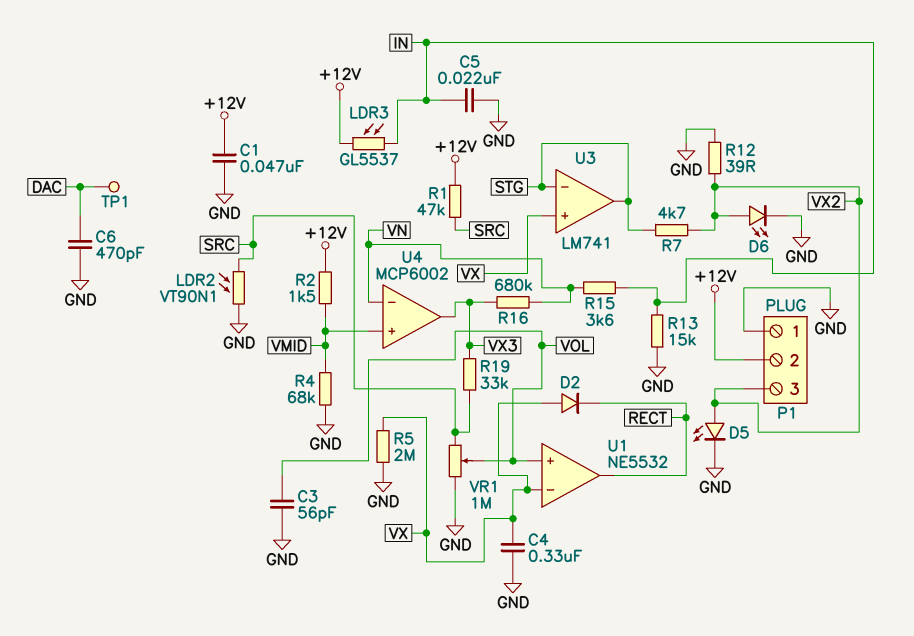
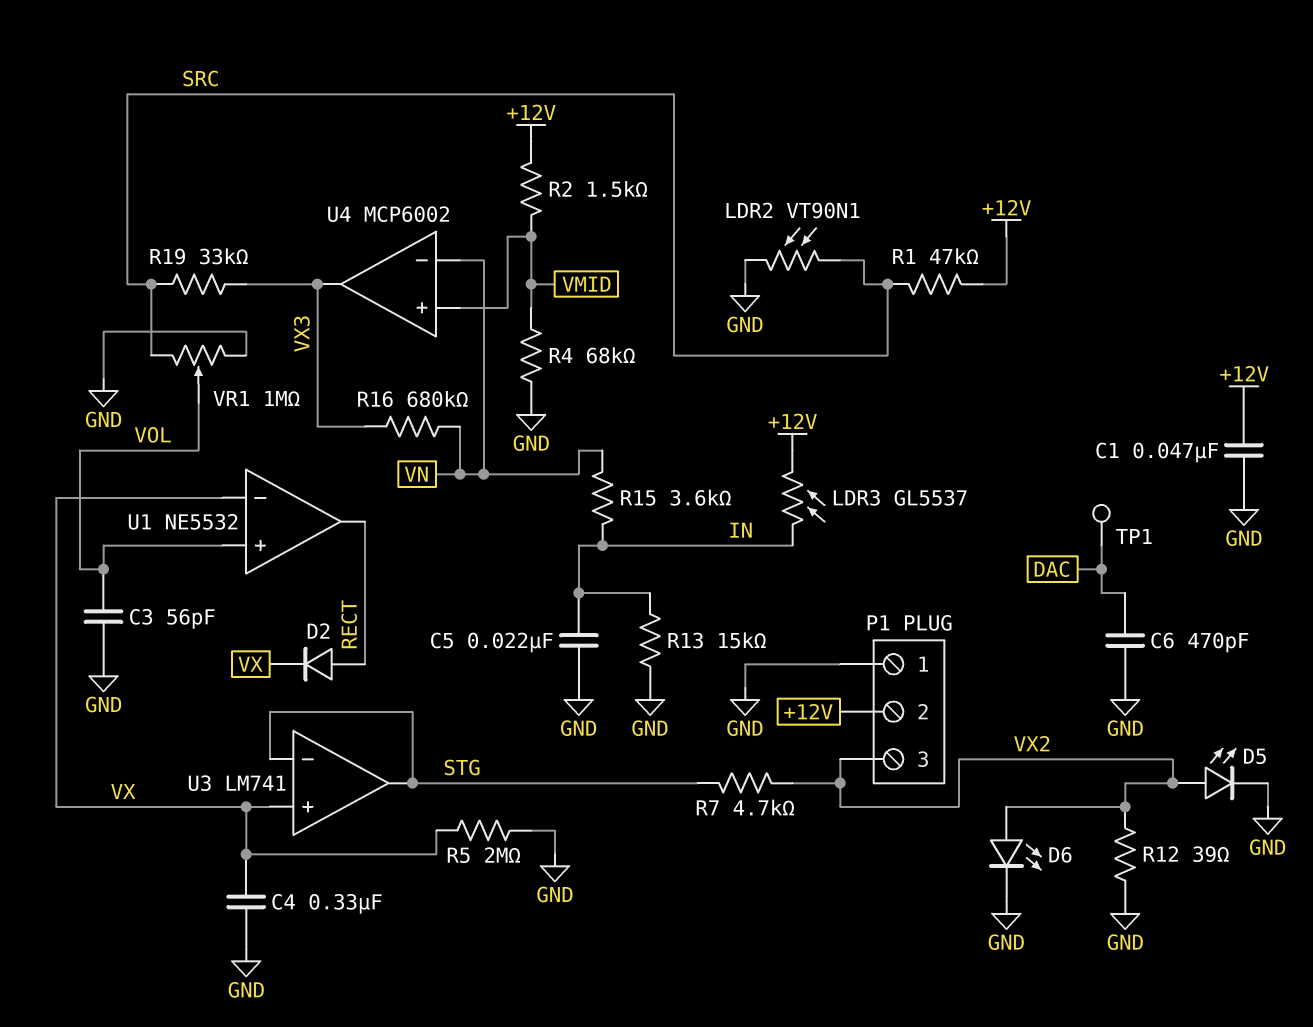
D2: diode (A VX, K RECT) -> diode (A RECT, K VX)

